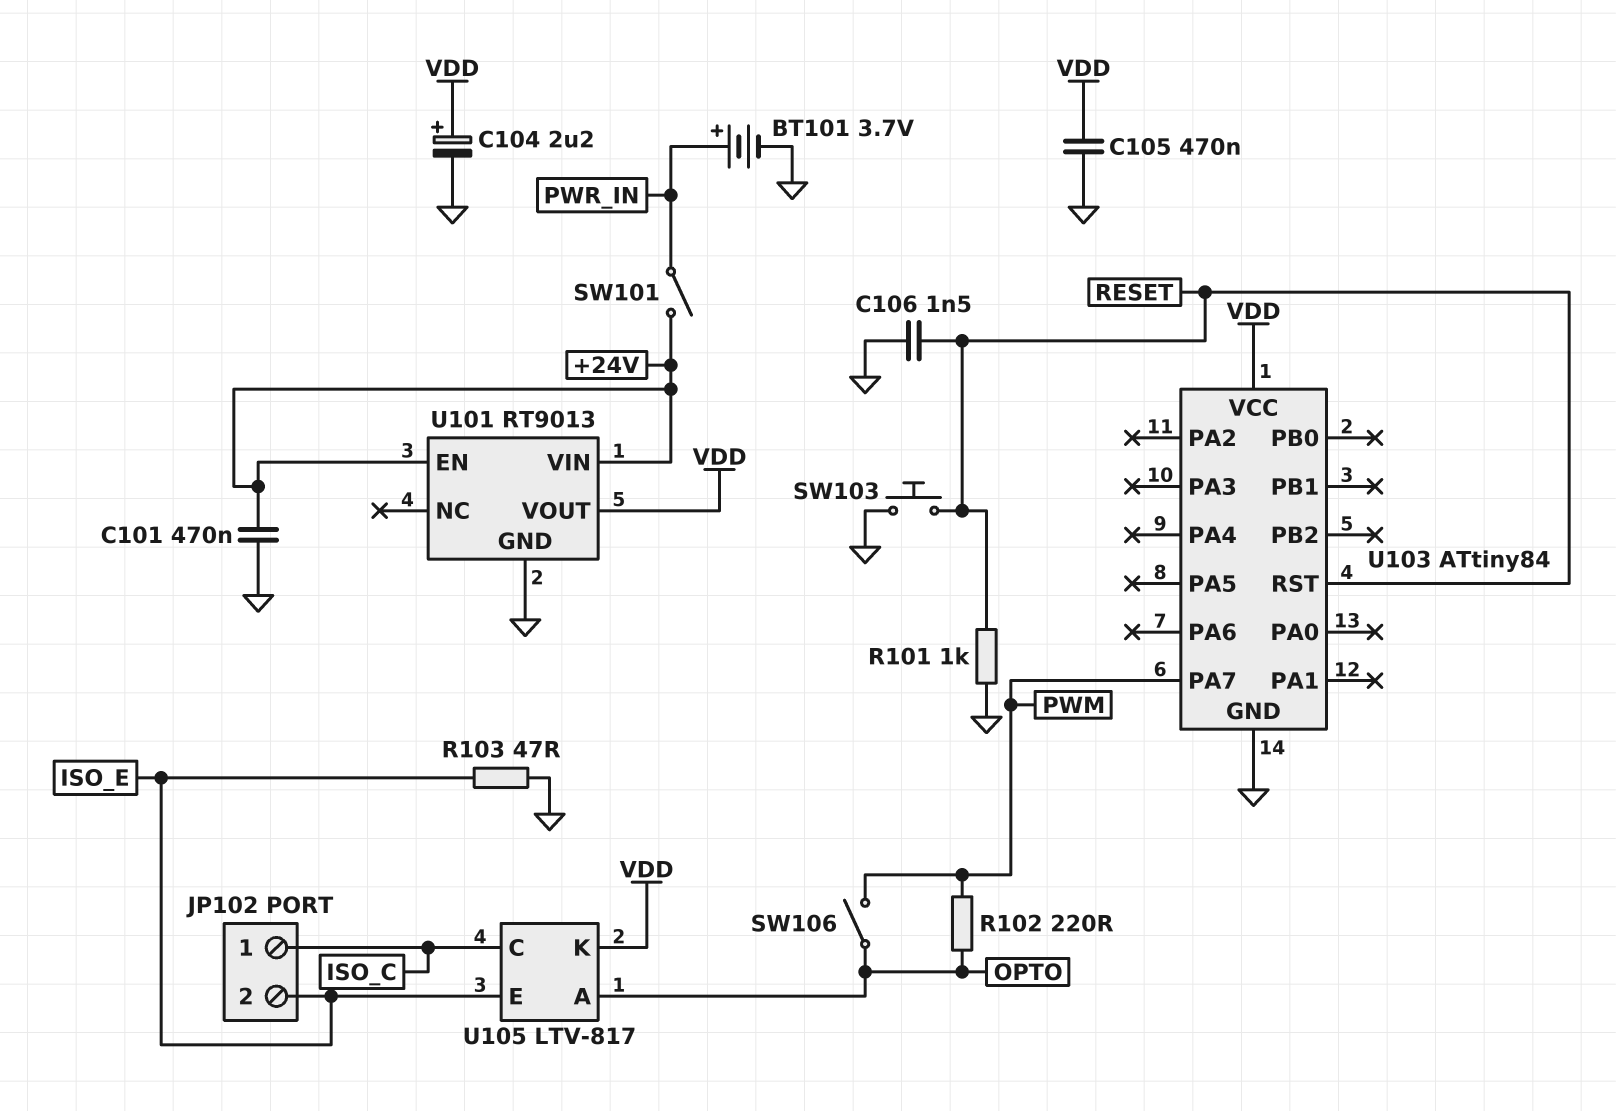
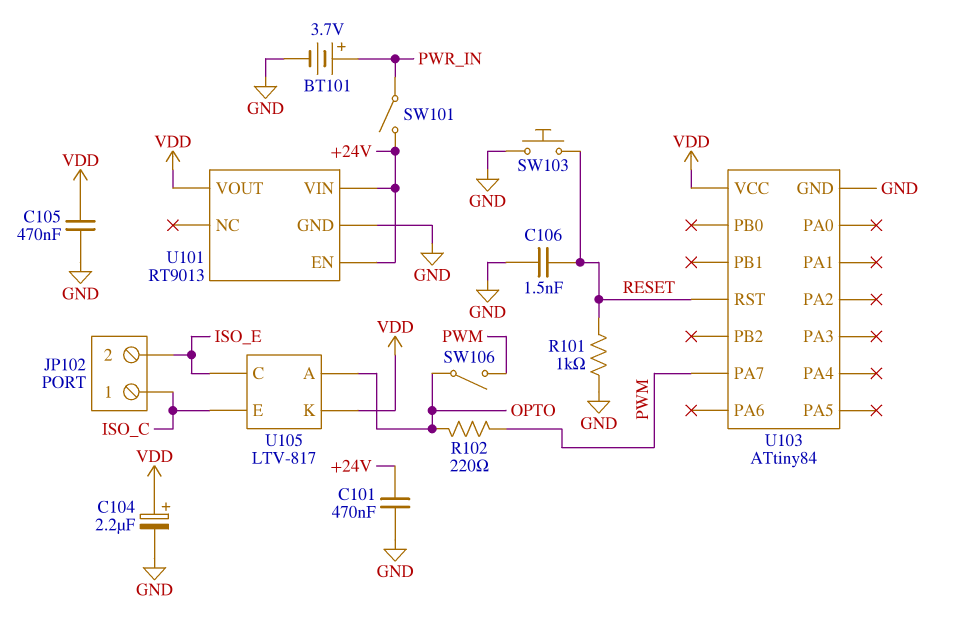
R103: 47 (GND, ISO_E) -> none
U105 pin C: ISO_C -> ISO_E
U105 pin E: ISO_E -> ISO_C

